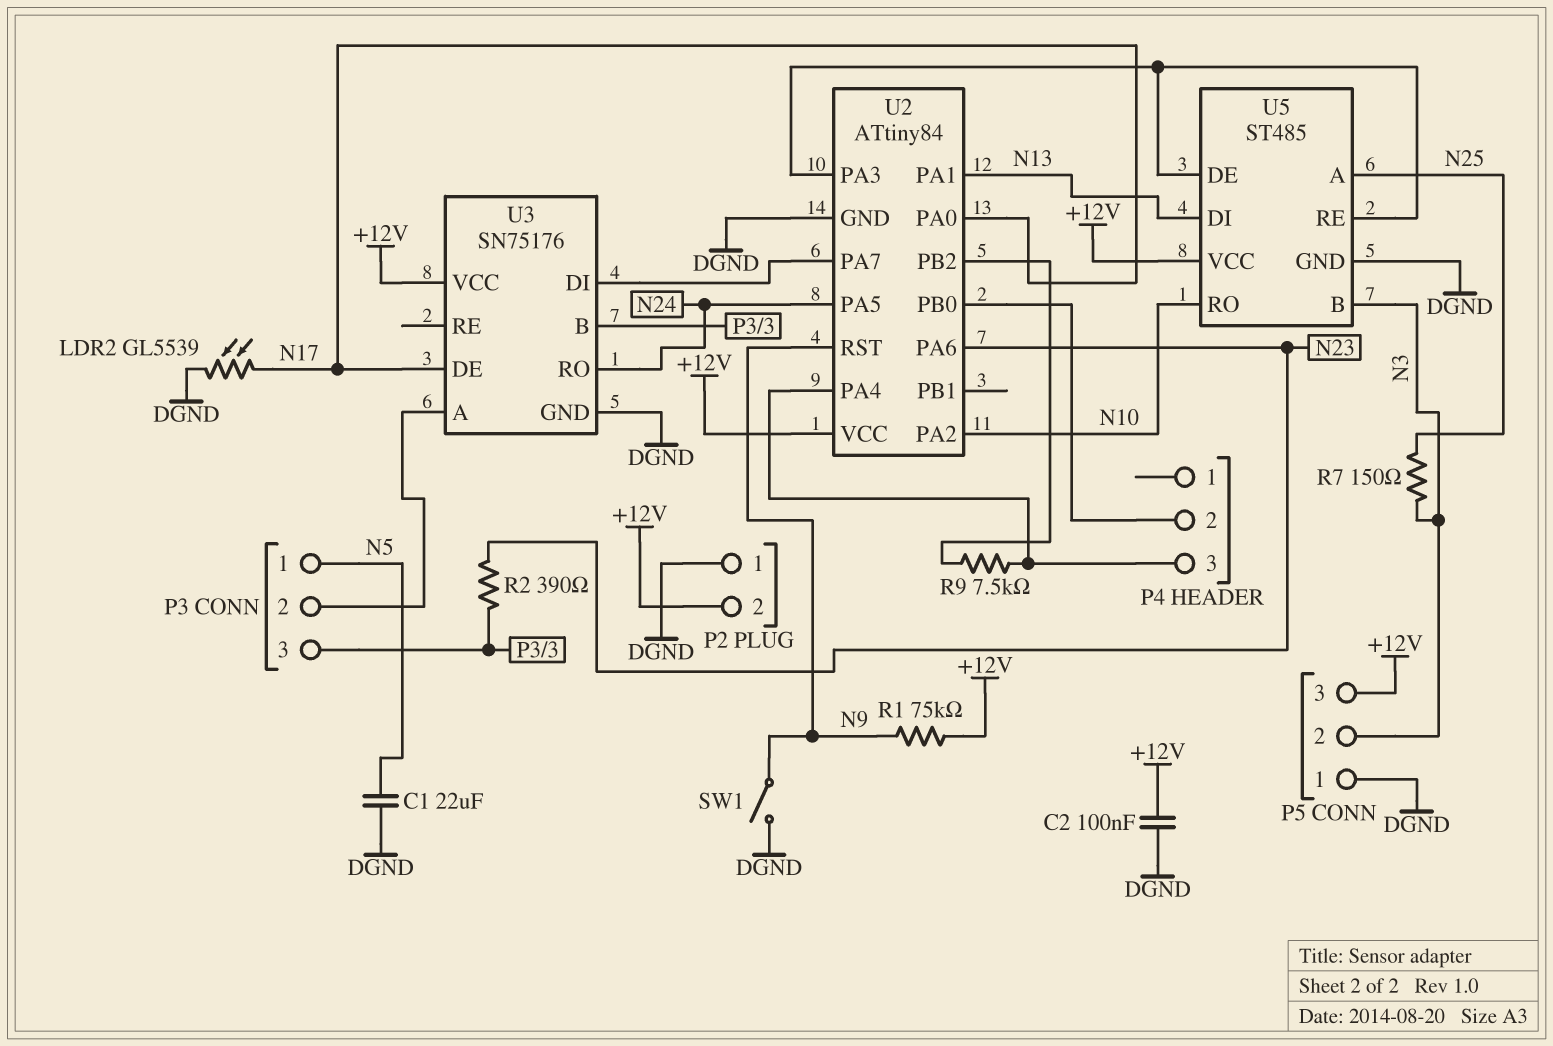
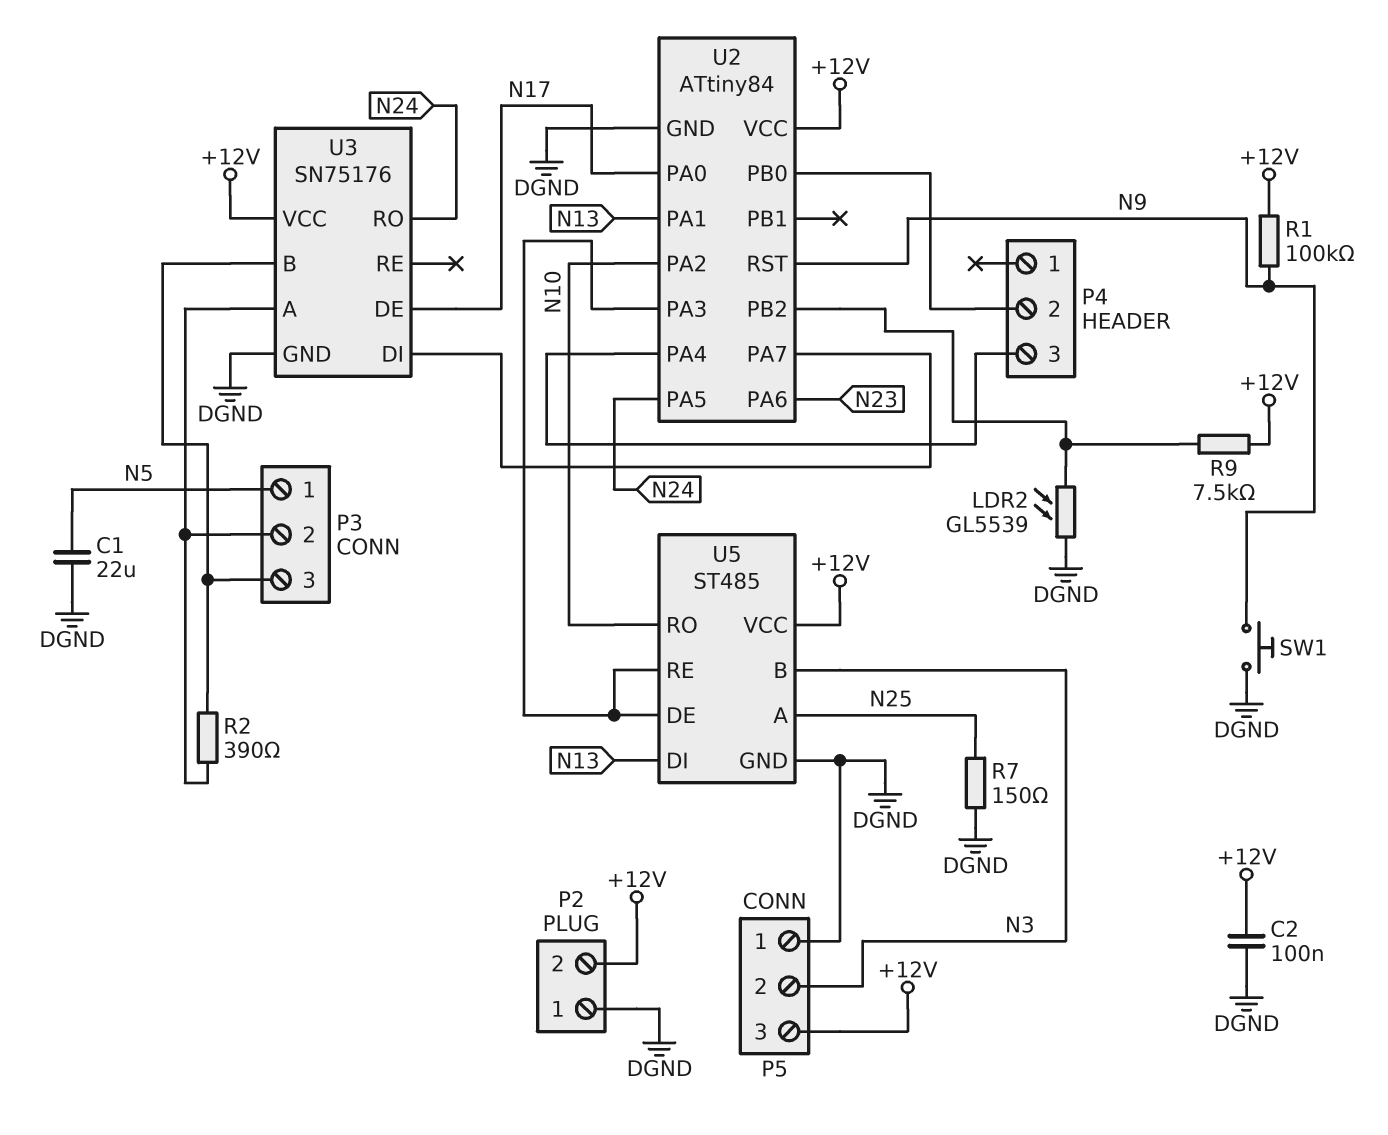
LDR2: GL5539 (DGND, N17) -> GL5539 (DGND, U2/PB2)
R1: 75k (+12V, N9) -> 100k (+12V, N9)
R2: 390 (N23, P3/3) -> 390 (P3/2, P3/3)
R7: 150 (N3, N25) -> 150 (DGND, N25)
R9: 7.5k (P4/3, U2/PB2) -> 7.5k (+12V, U2/PB2)
SW1: switch (DGND, N9) -> button (DGND, N9)

